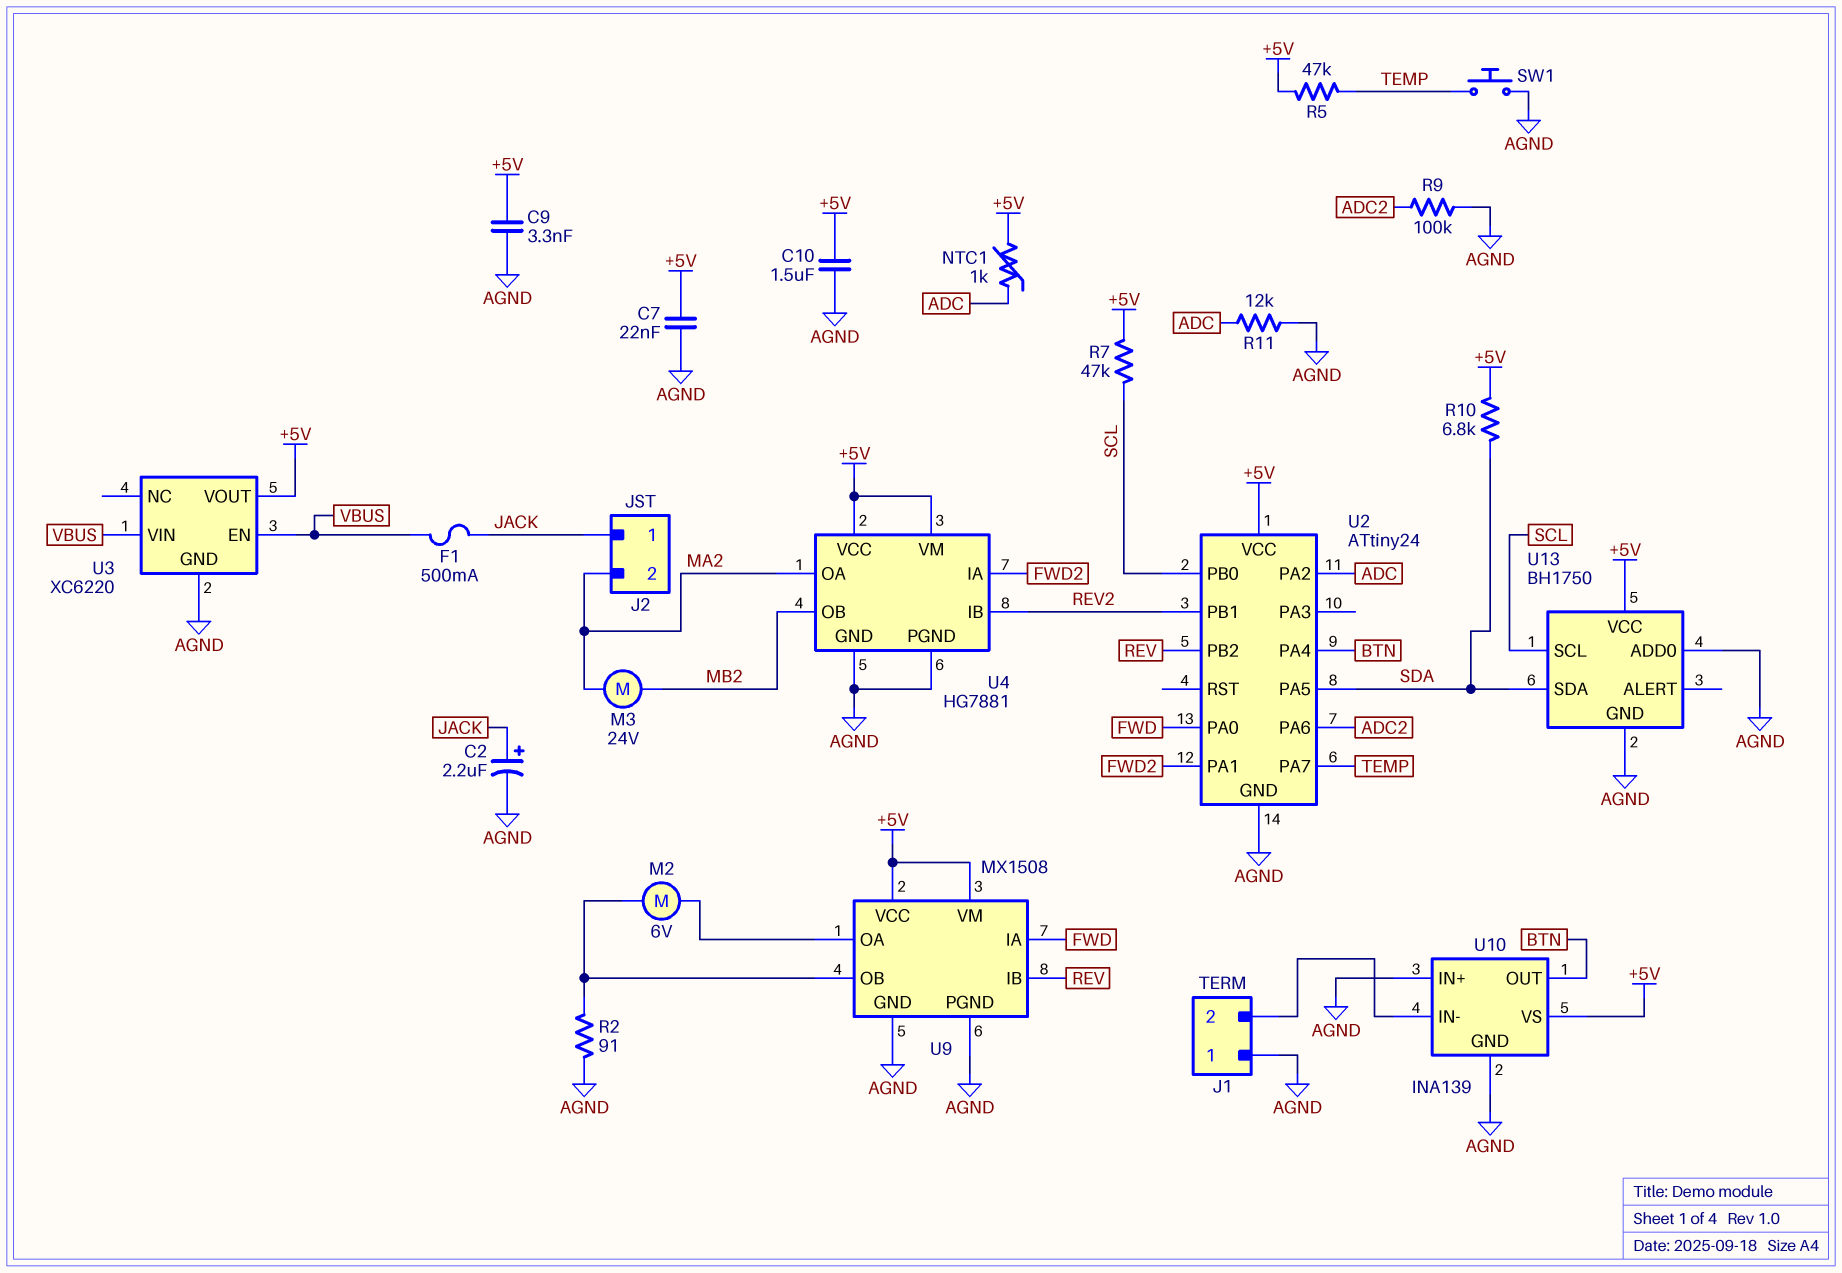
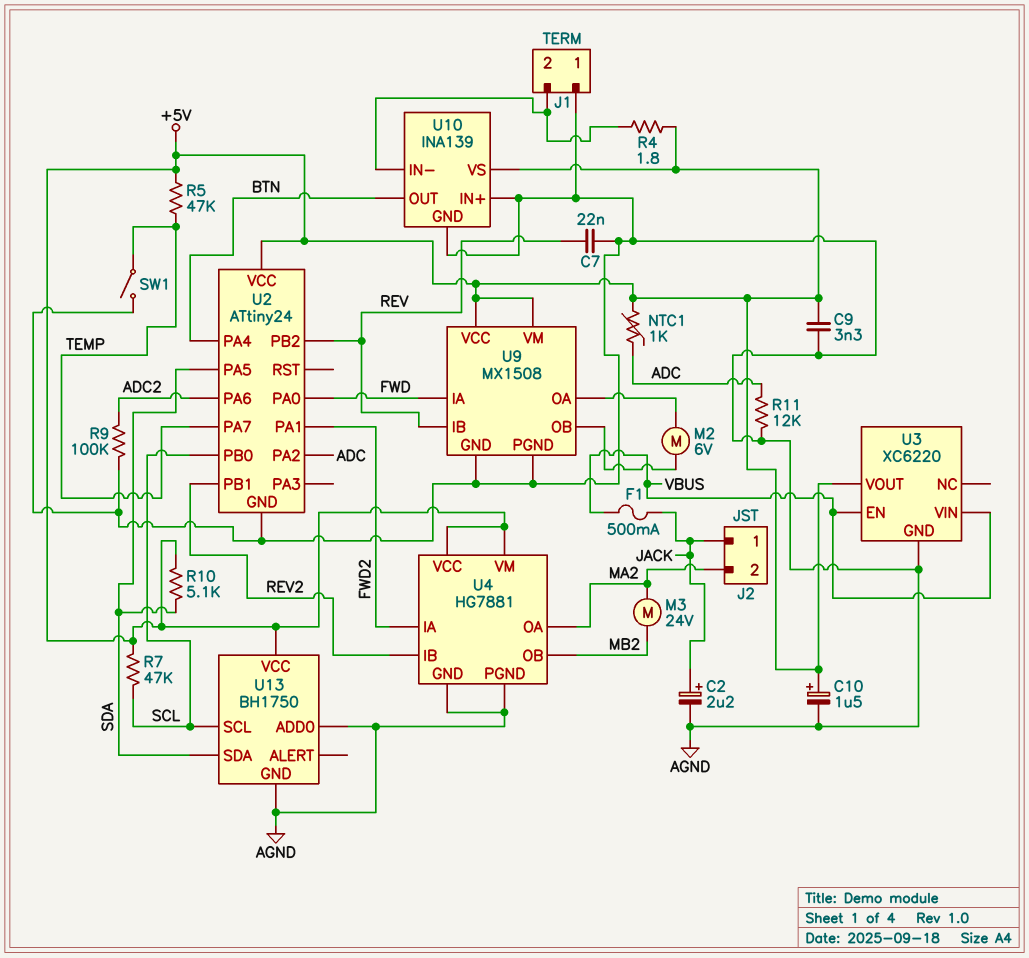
C7: 22nF (+5V, AGND) -> 22nF (AGND, REV)
C10: 1.5uF (+5V, AGND) -> 1.5uF (plus +5V, minus AGND)
R2: 91 (AGND, U9/OB) -> none
R4: none -> 1.8 (+5V, J1/2)
R10: 6.8k (+5V, SDA) -> 5.1k (+5V, SDA)
SW1: button (AGND, TEMP) -> switch (AGND, TEMP)

